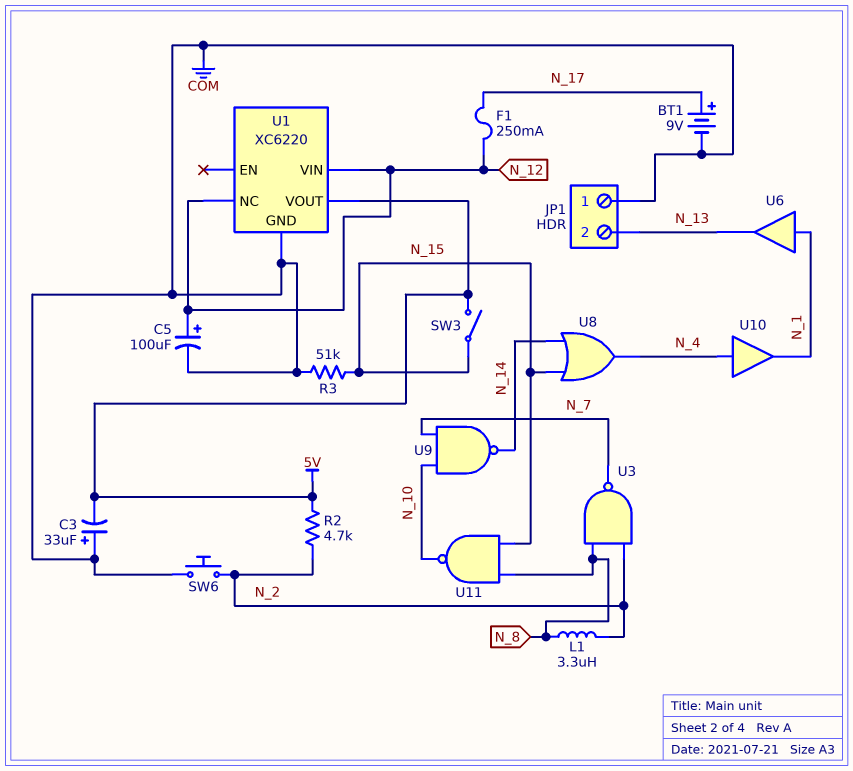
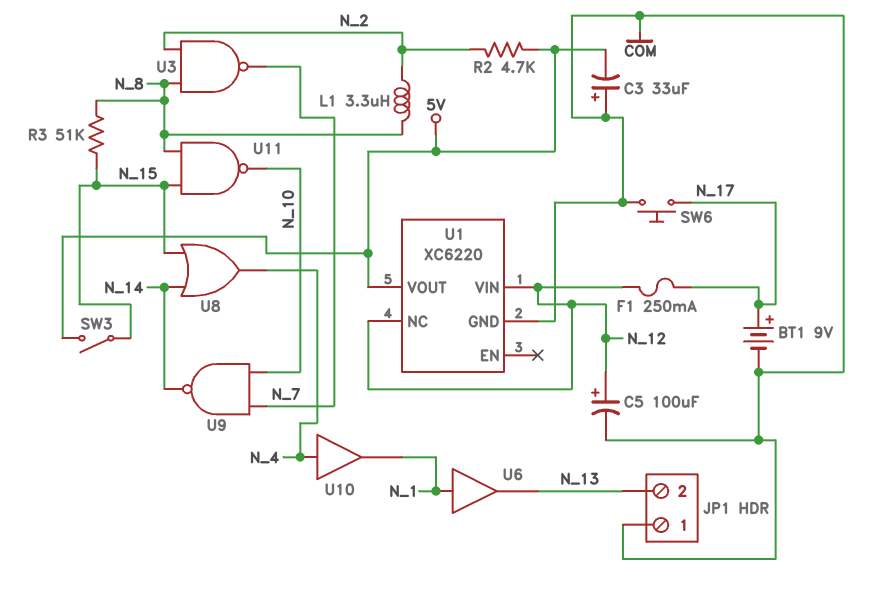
R3: 51k (COM, N_15) -> 51k (N_8, N_15)
SW6: button (COM, N_2) -> button (COM, N_17)

